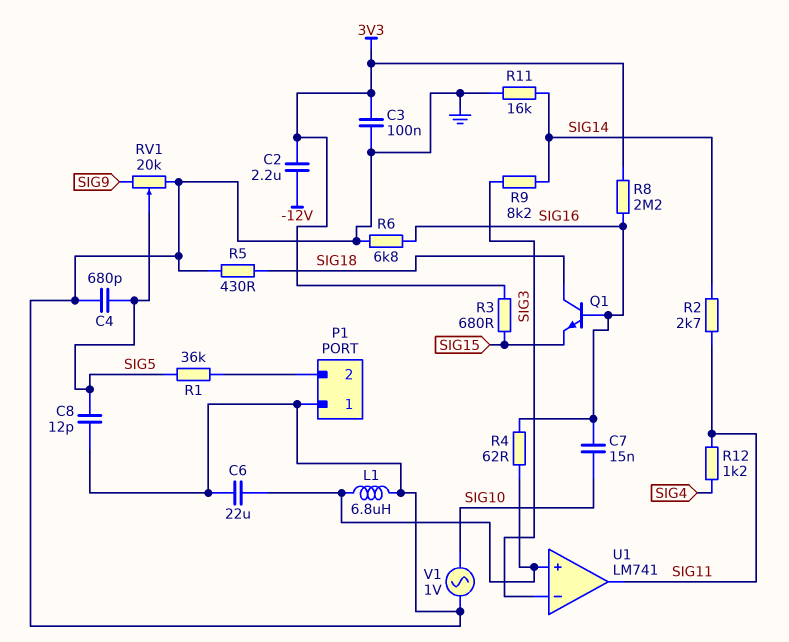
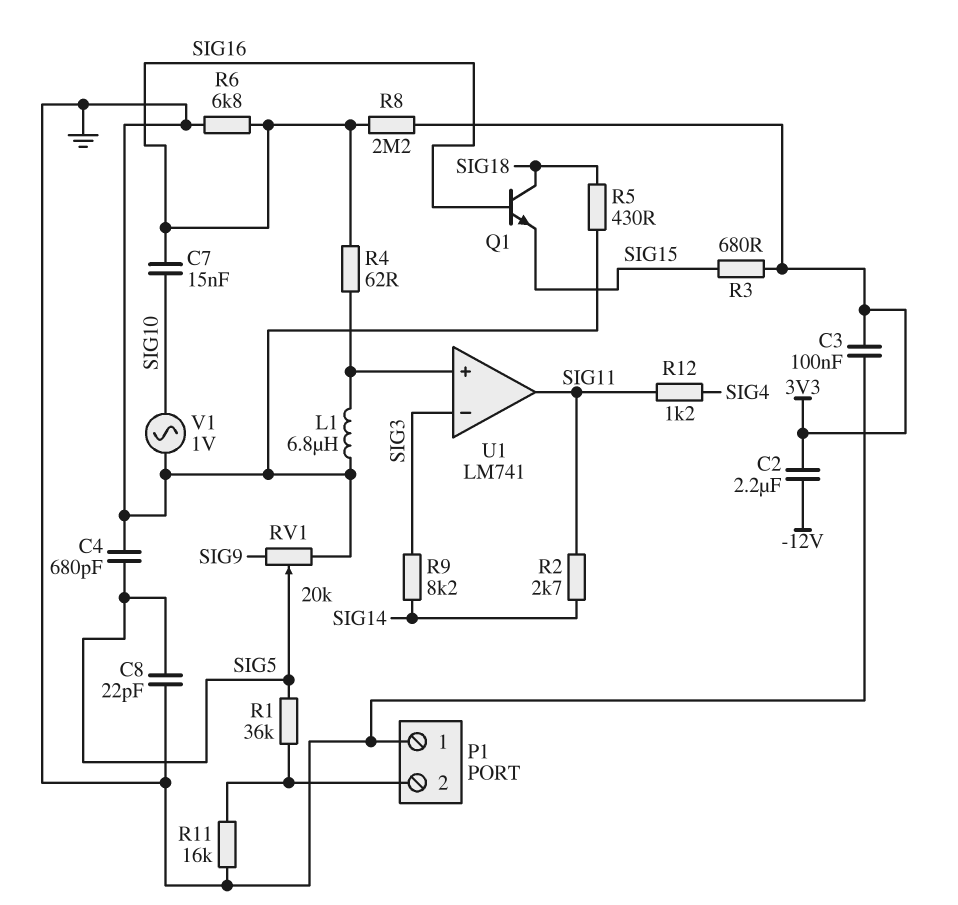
C6: 22uF (GND, U1/in+) -> none
C8: 12pF (GND, SIG5) -> 22pF (GND, SIG5)
R11: 16k (GND, SIG14) -> 16k (GND, P1/2)

